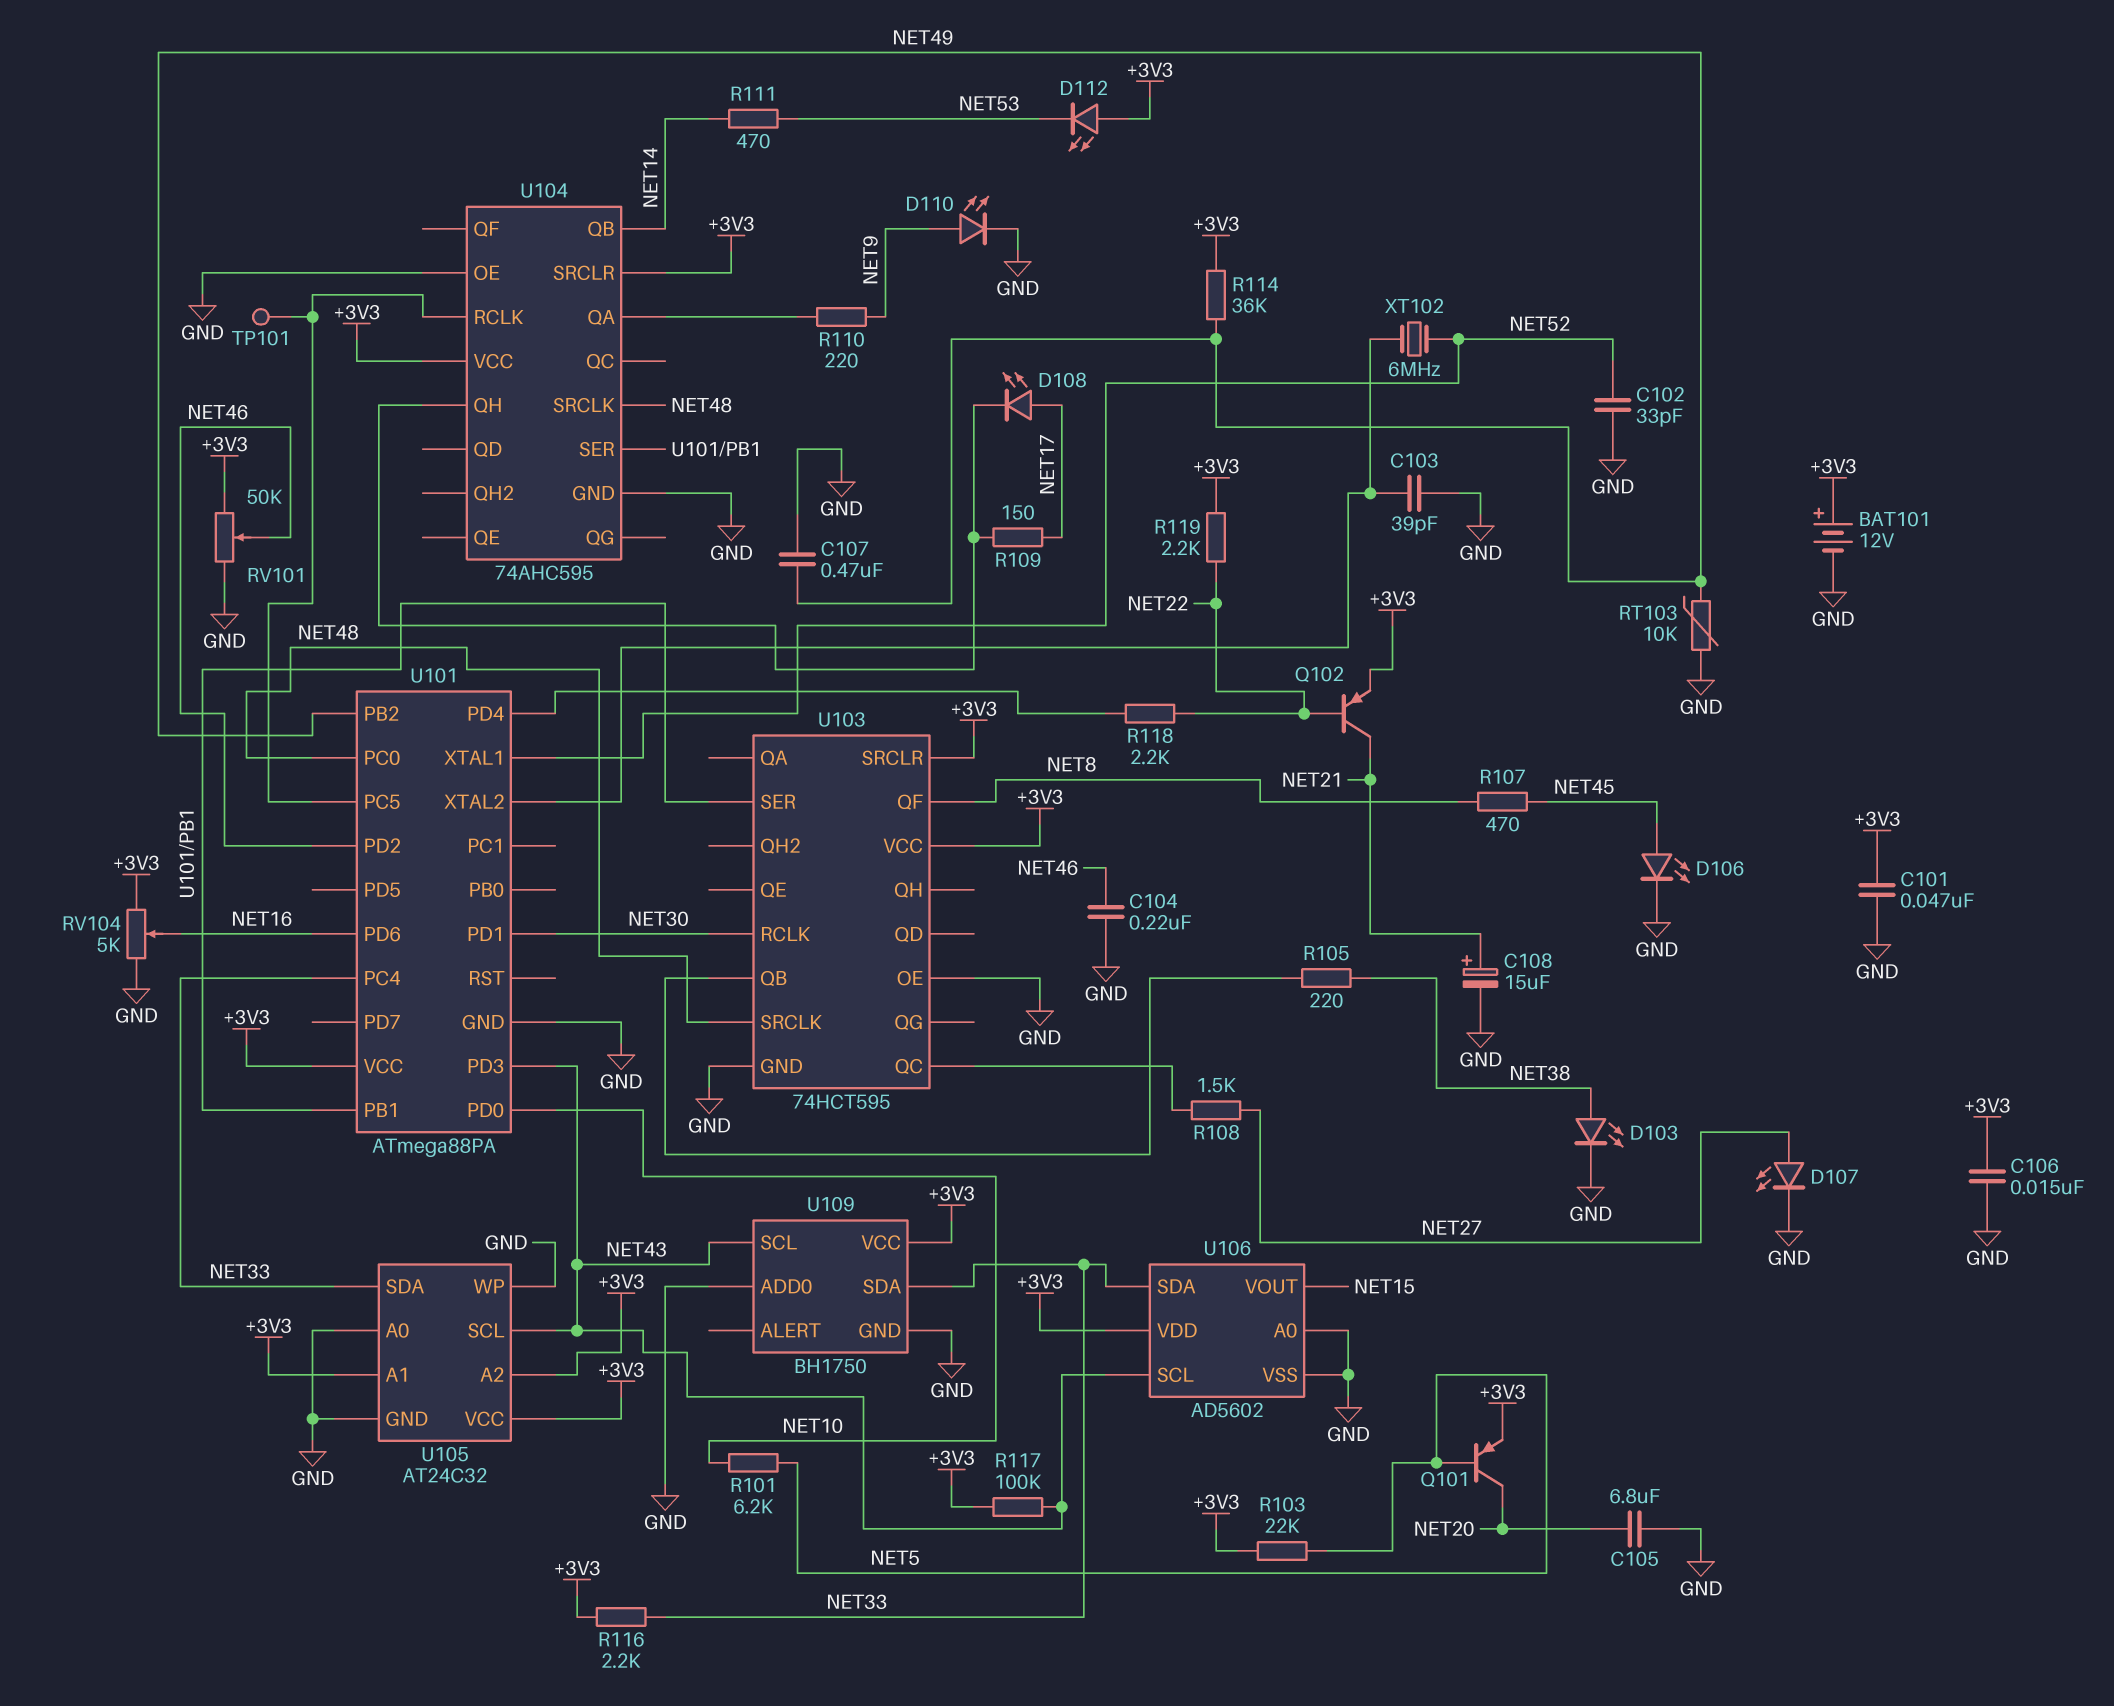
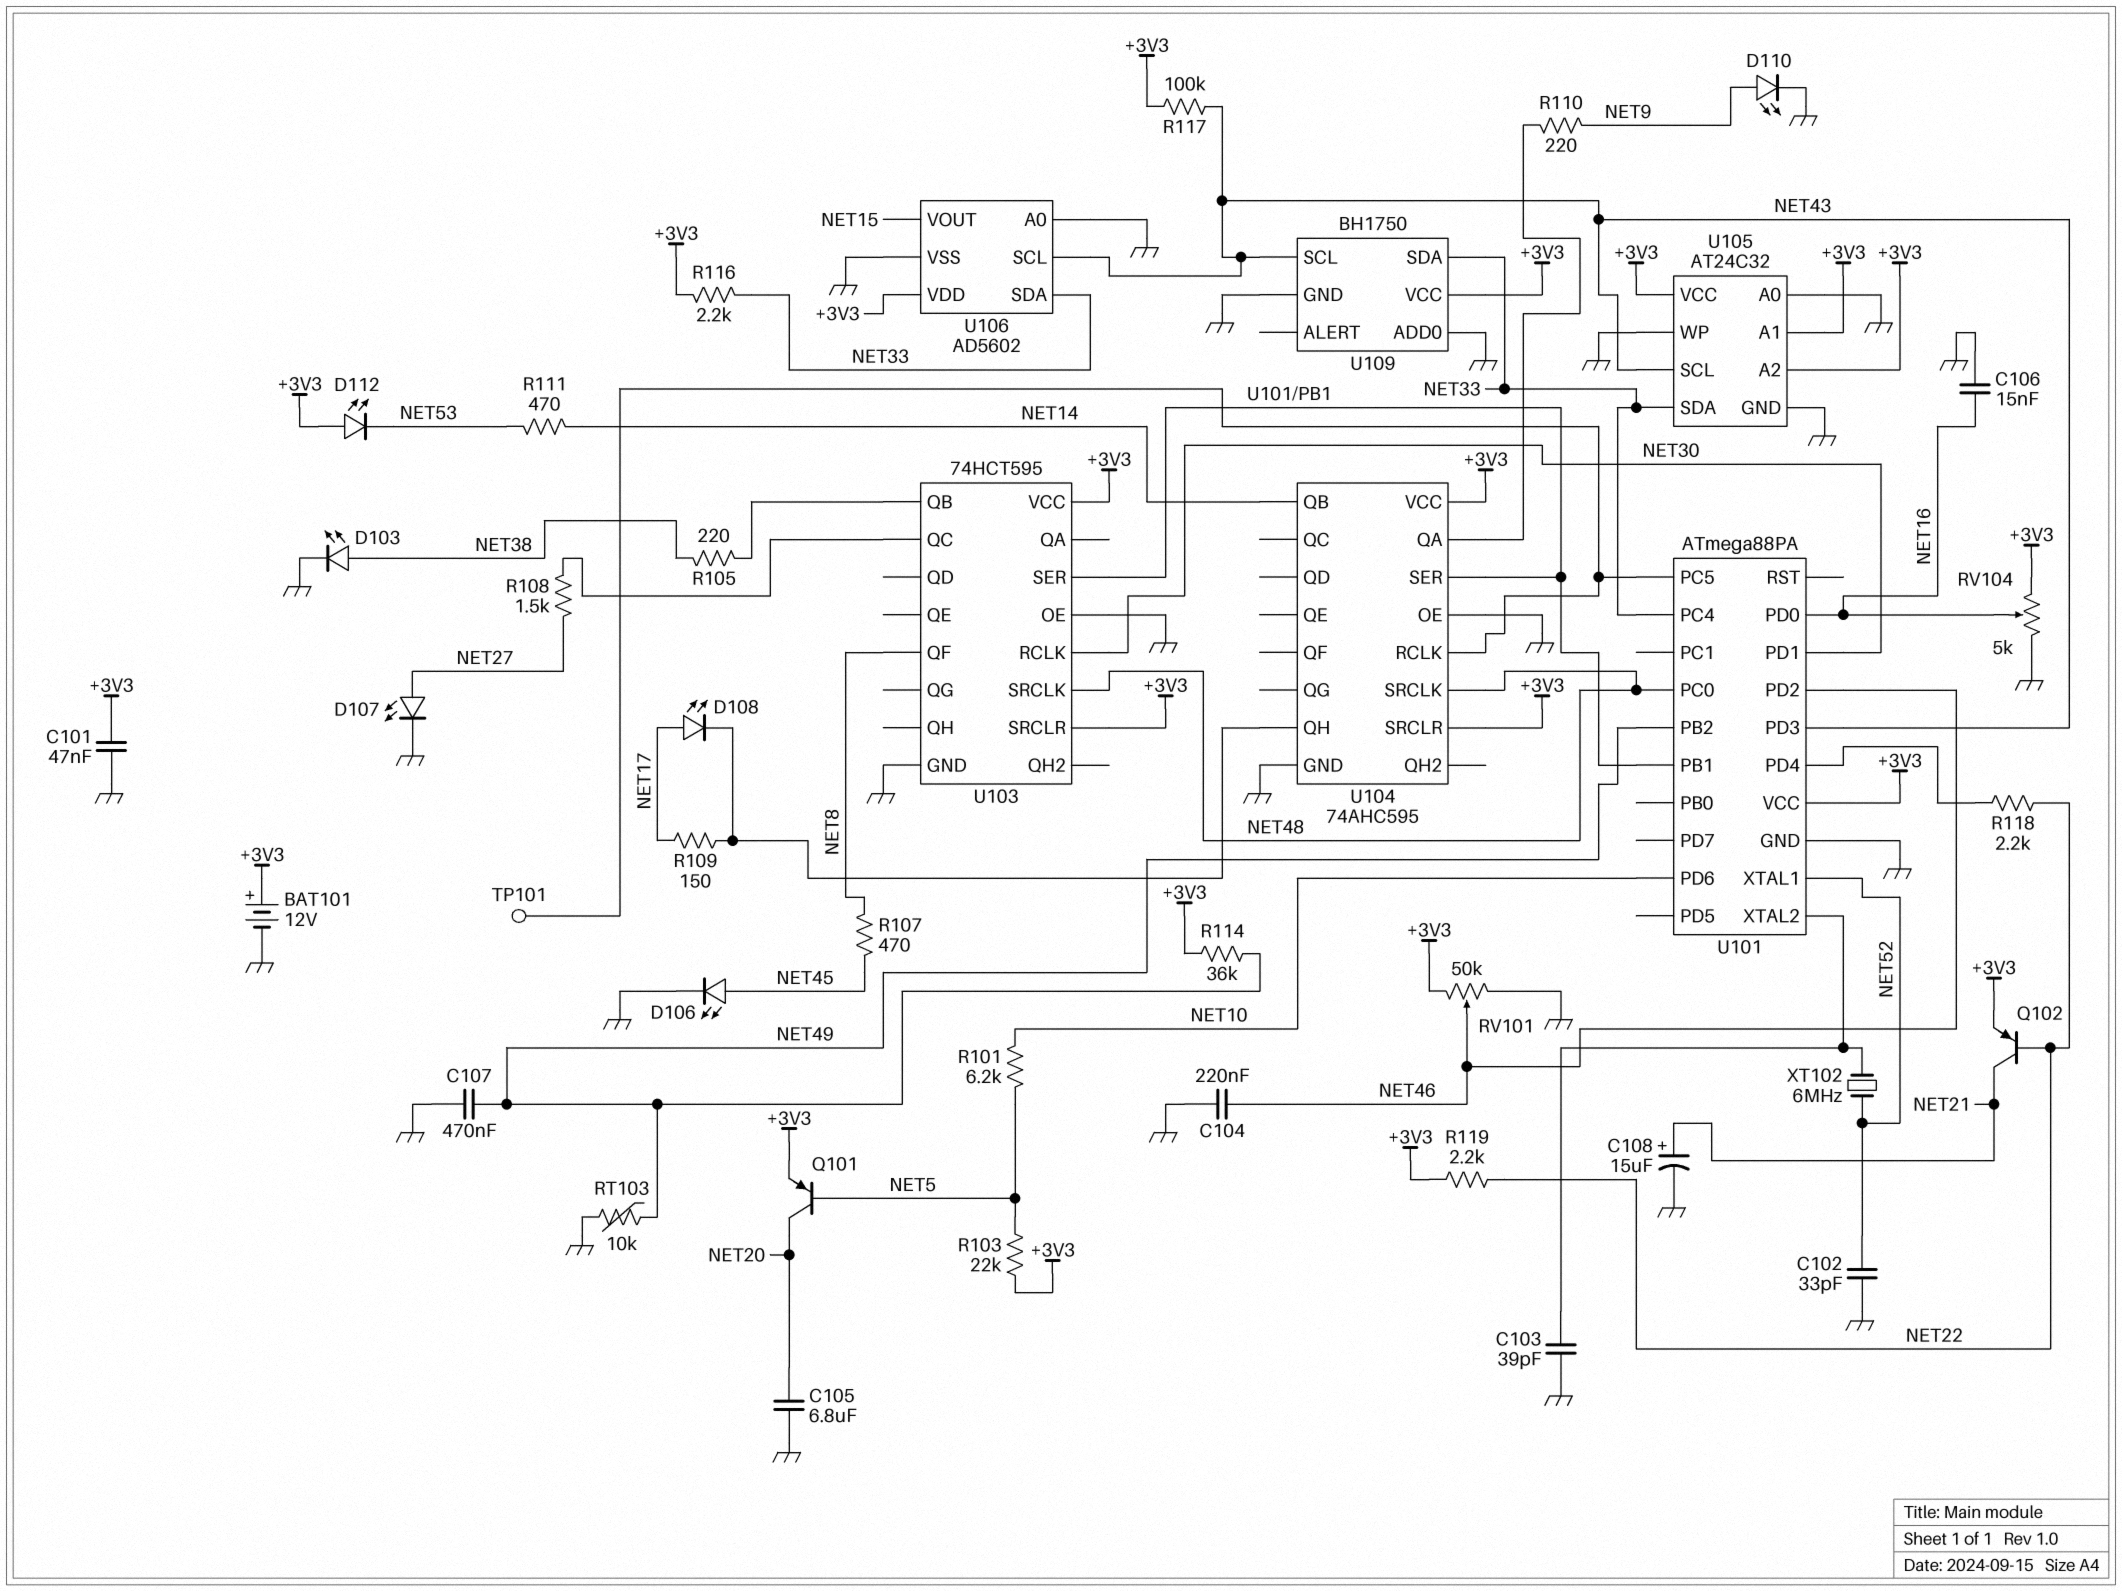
C106: 15nF (+3V3, GND) -> 15nF (GND, NET16)
U101 pin PD0: NET10 -> NET16
U101 pin PD6: NET16 -> NET10

